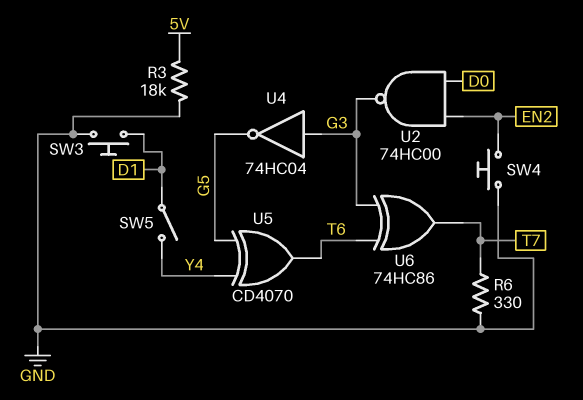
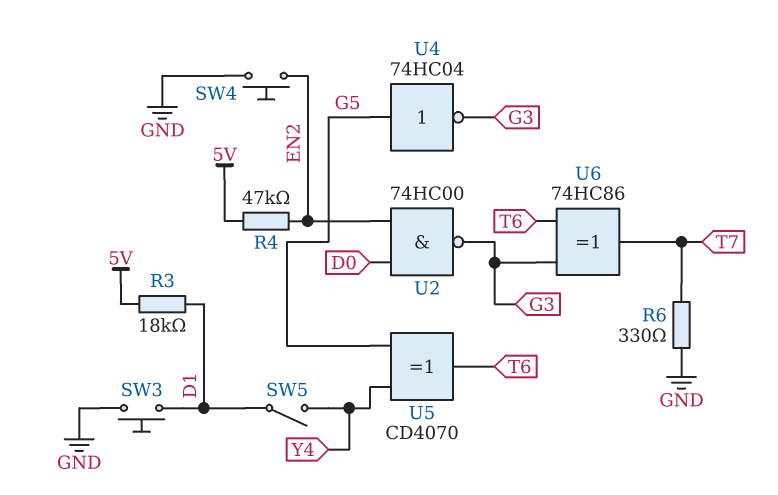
R3: 18k (5V, GND) -> 18k (5V, D1)
R4: none -> 47k (5V, EN2)
U4: NOT 74HC04 (in G3, out G5) -> NOT 74HC04 (in G5, out G3)

